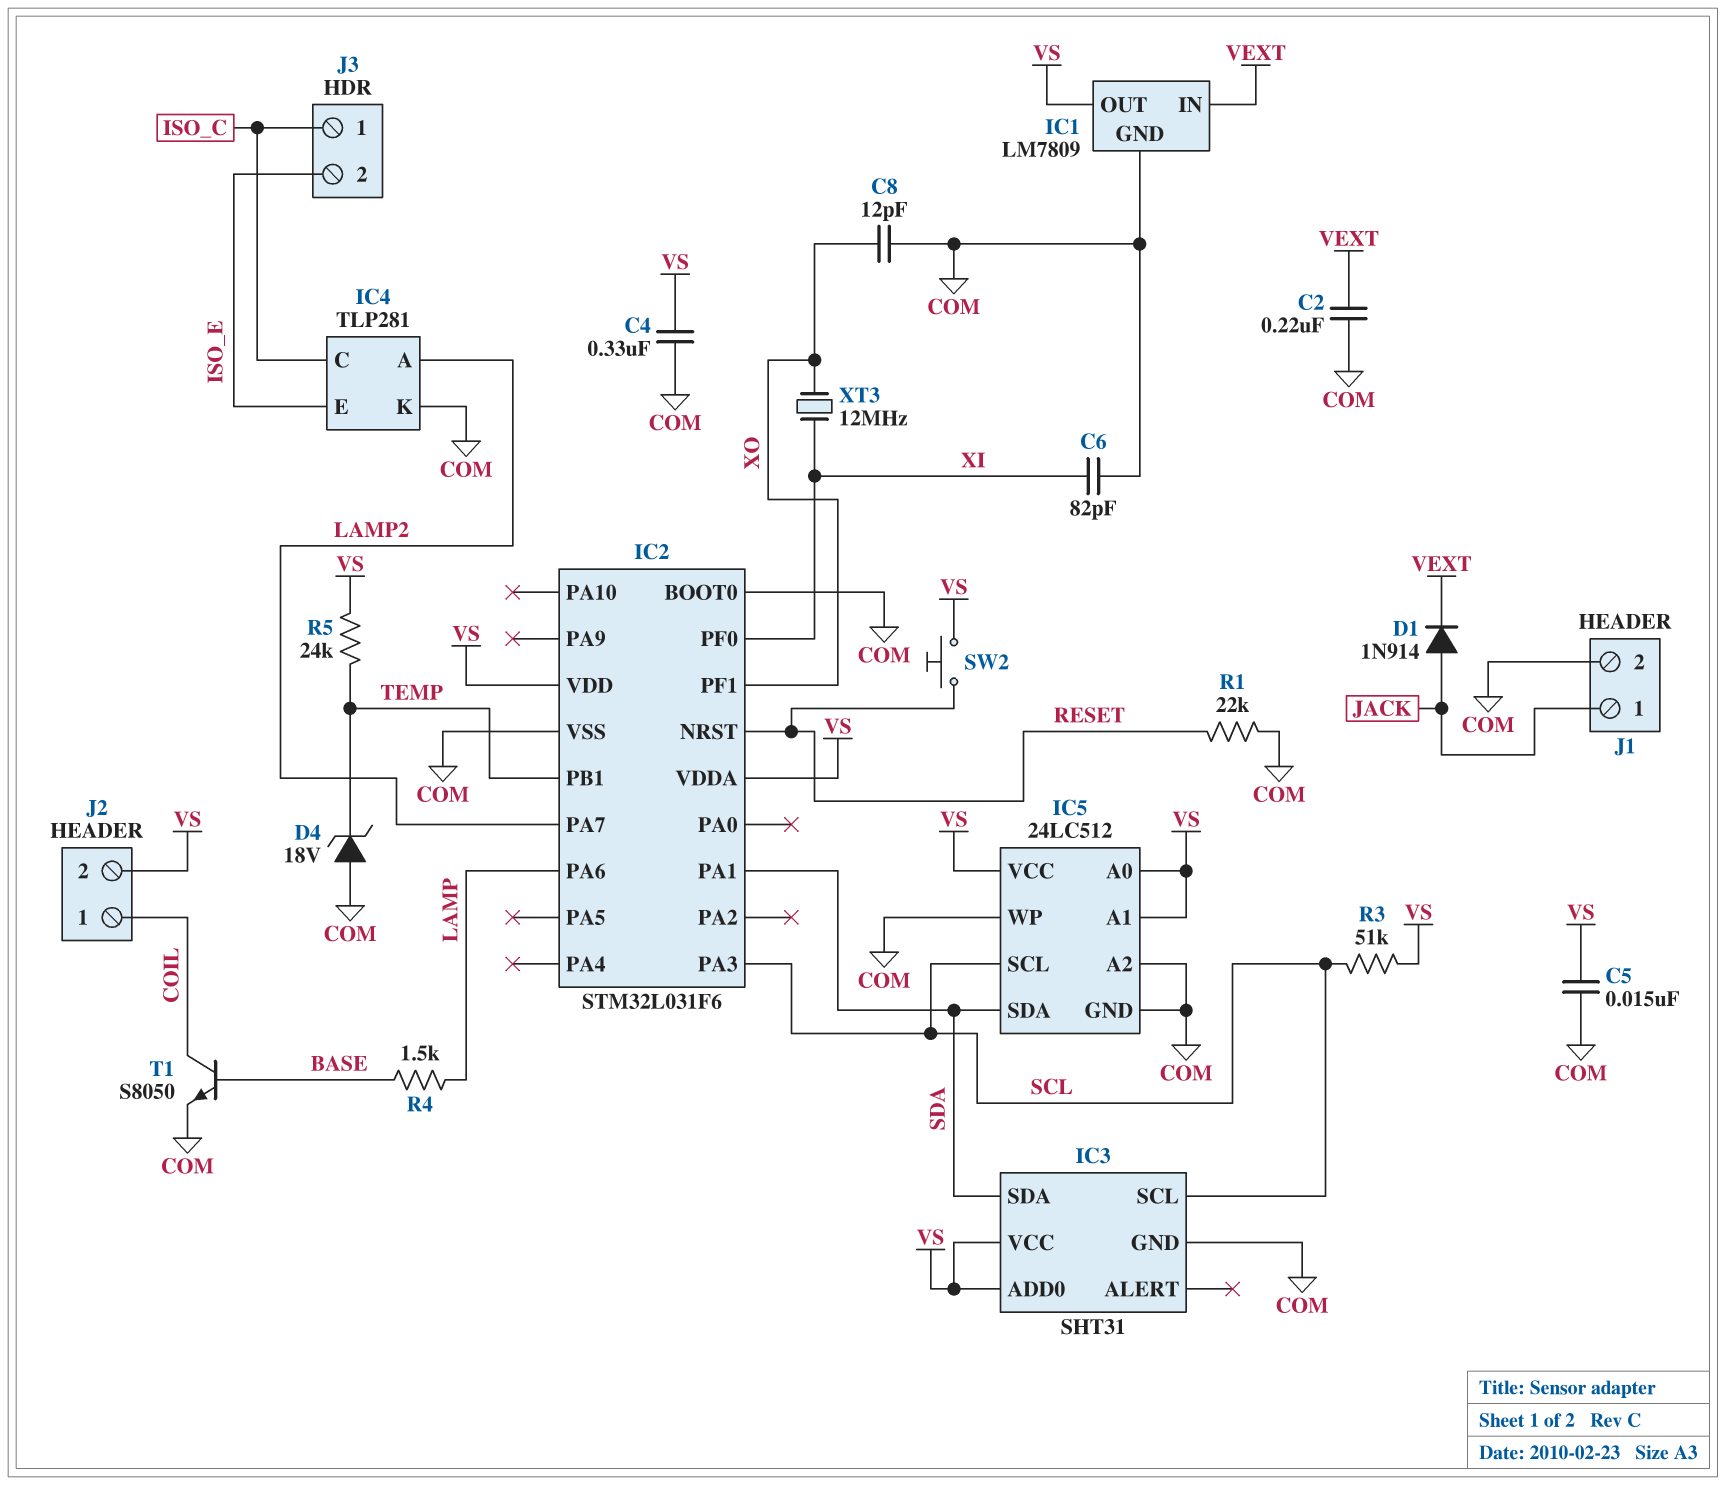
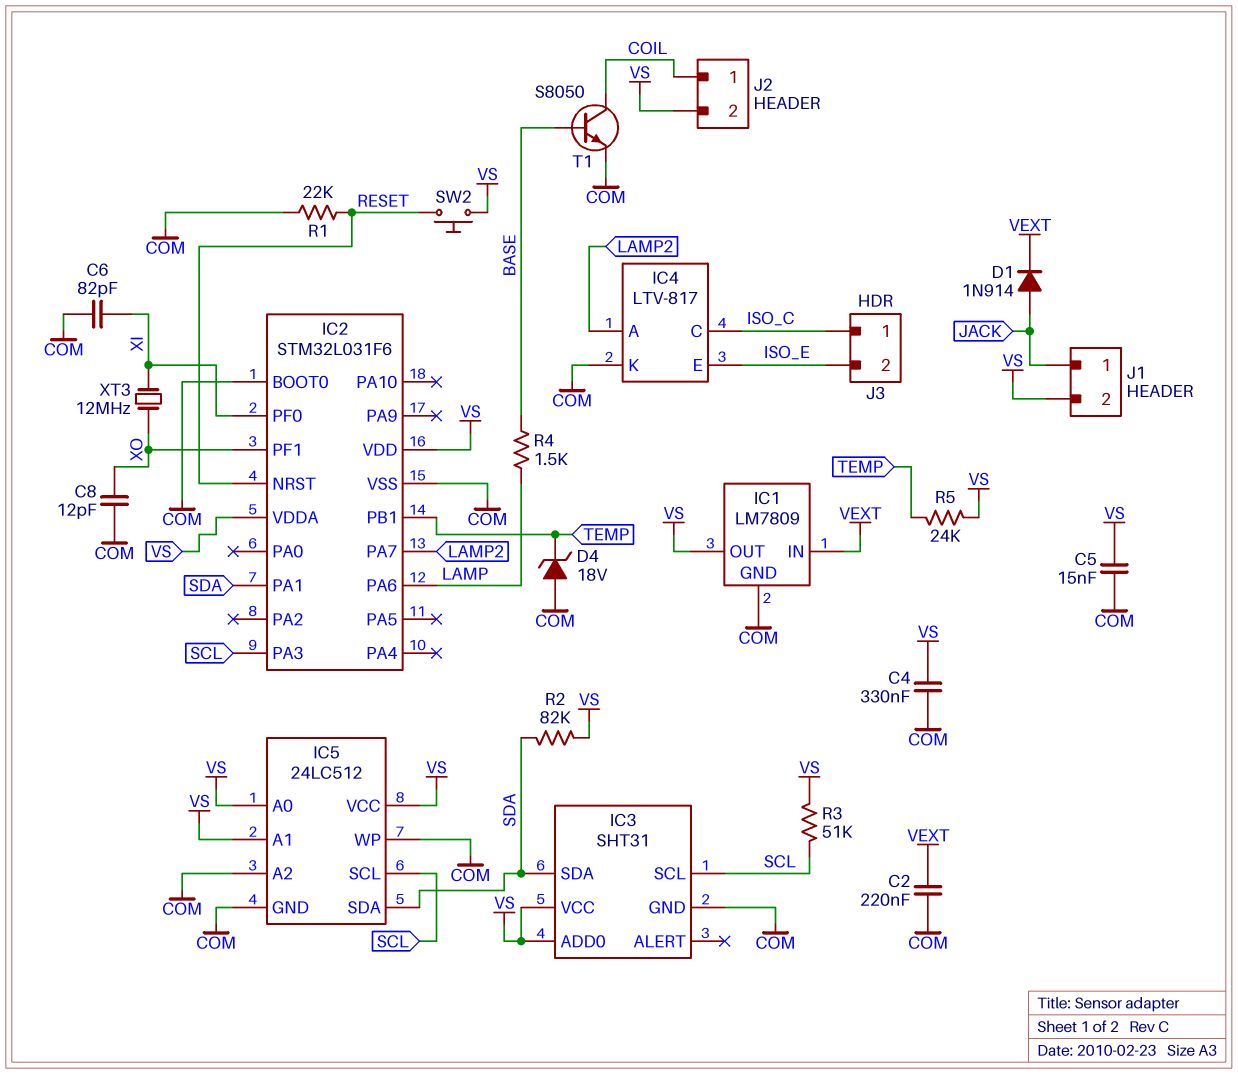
IC4: TLP281 -> LTV-817
J1 pin 2: COM -> VS
R2: none -> 82k (SDA, VS)

